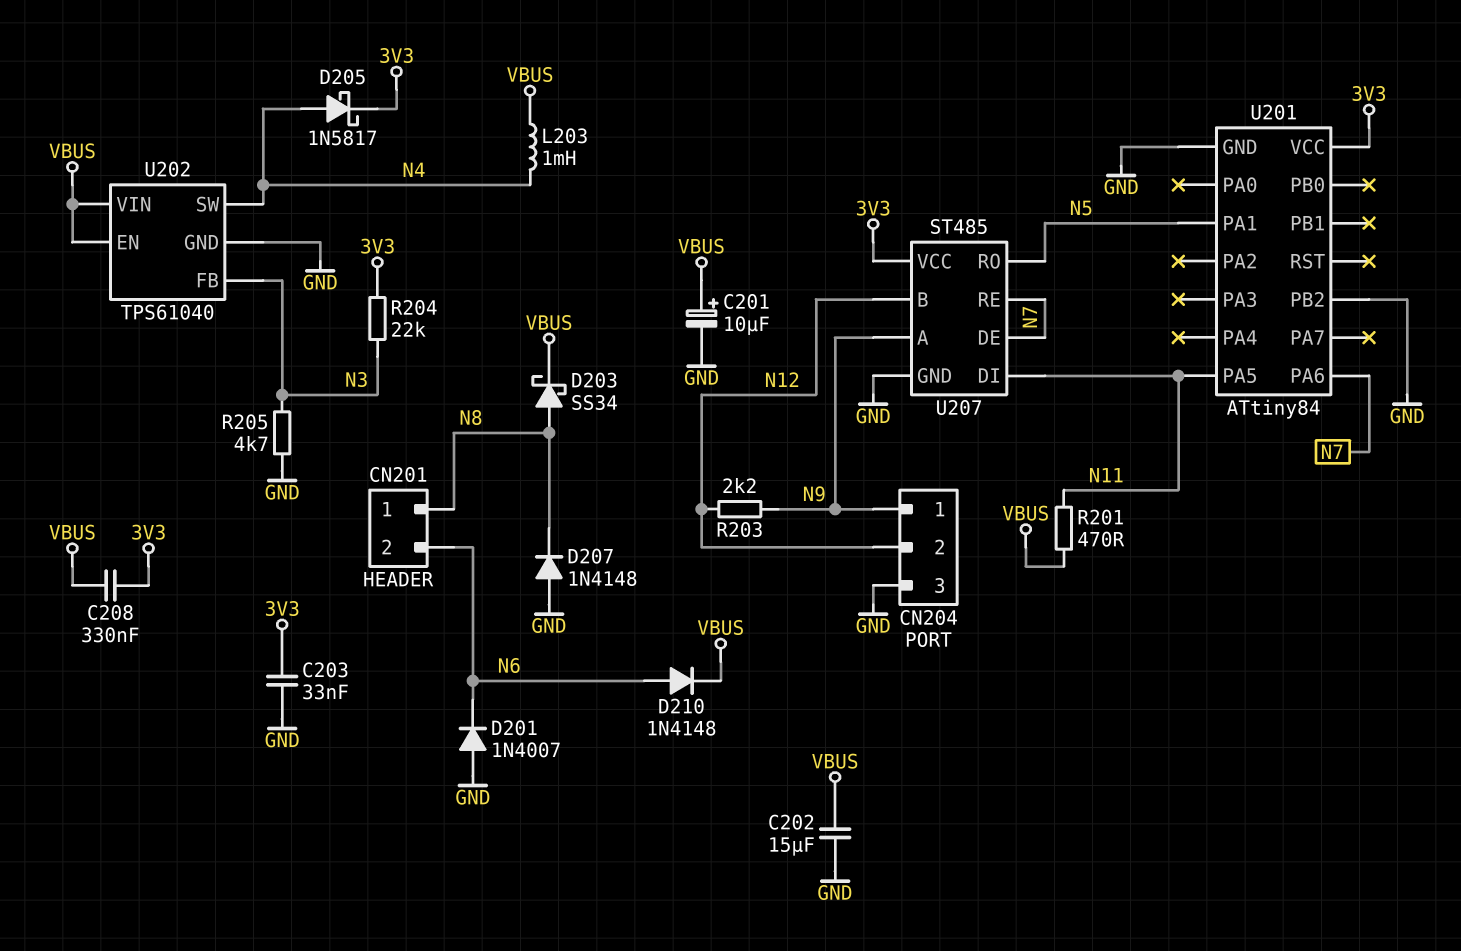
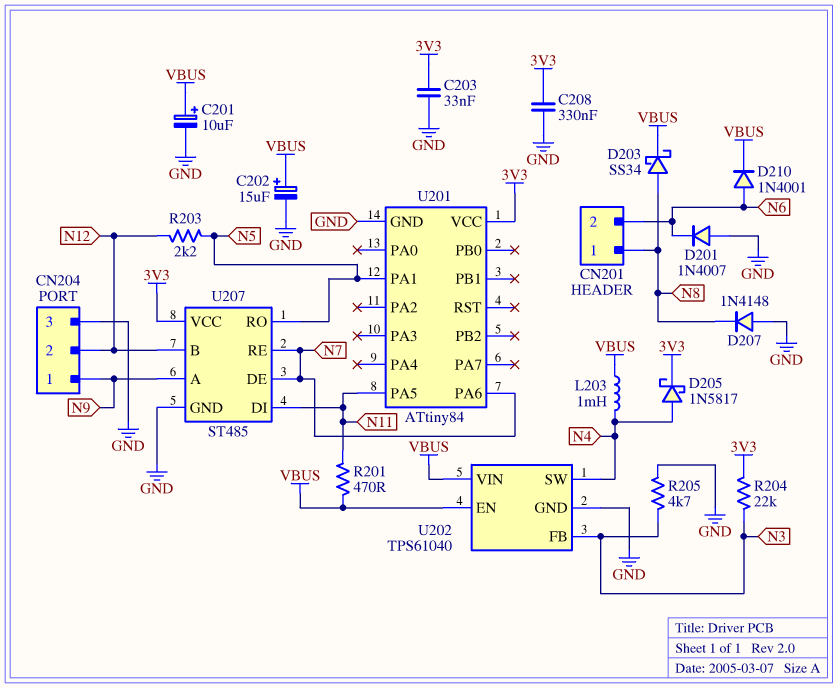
C202: 15uF (GND, VBUS) -> 15uF (plus VBUS, minus GND)
C208: 330nF (3V3, VBUS) -> 330nF (3V3, GND)
D210: diode 1N4148 (A N6, K VBUS) -> diode 1N4001 (A N6, K VBUS)
R203: 2.2k (N9, N12) -> 2.2k (N5, N12)
U201 pin PB2: GND -> none

